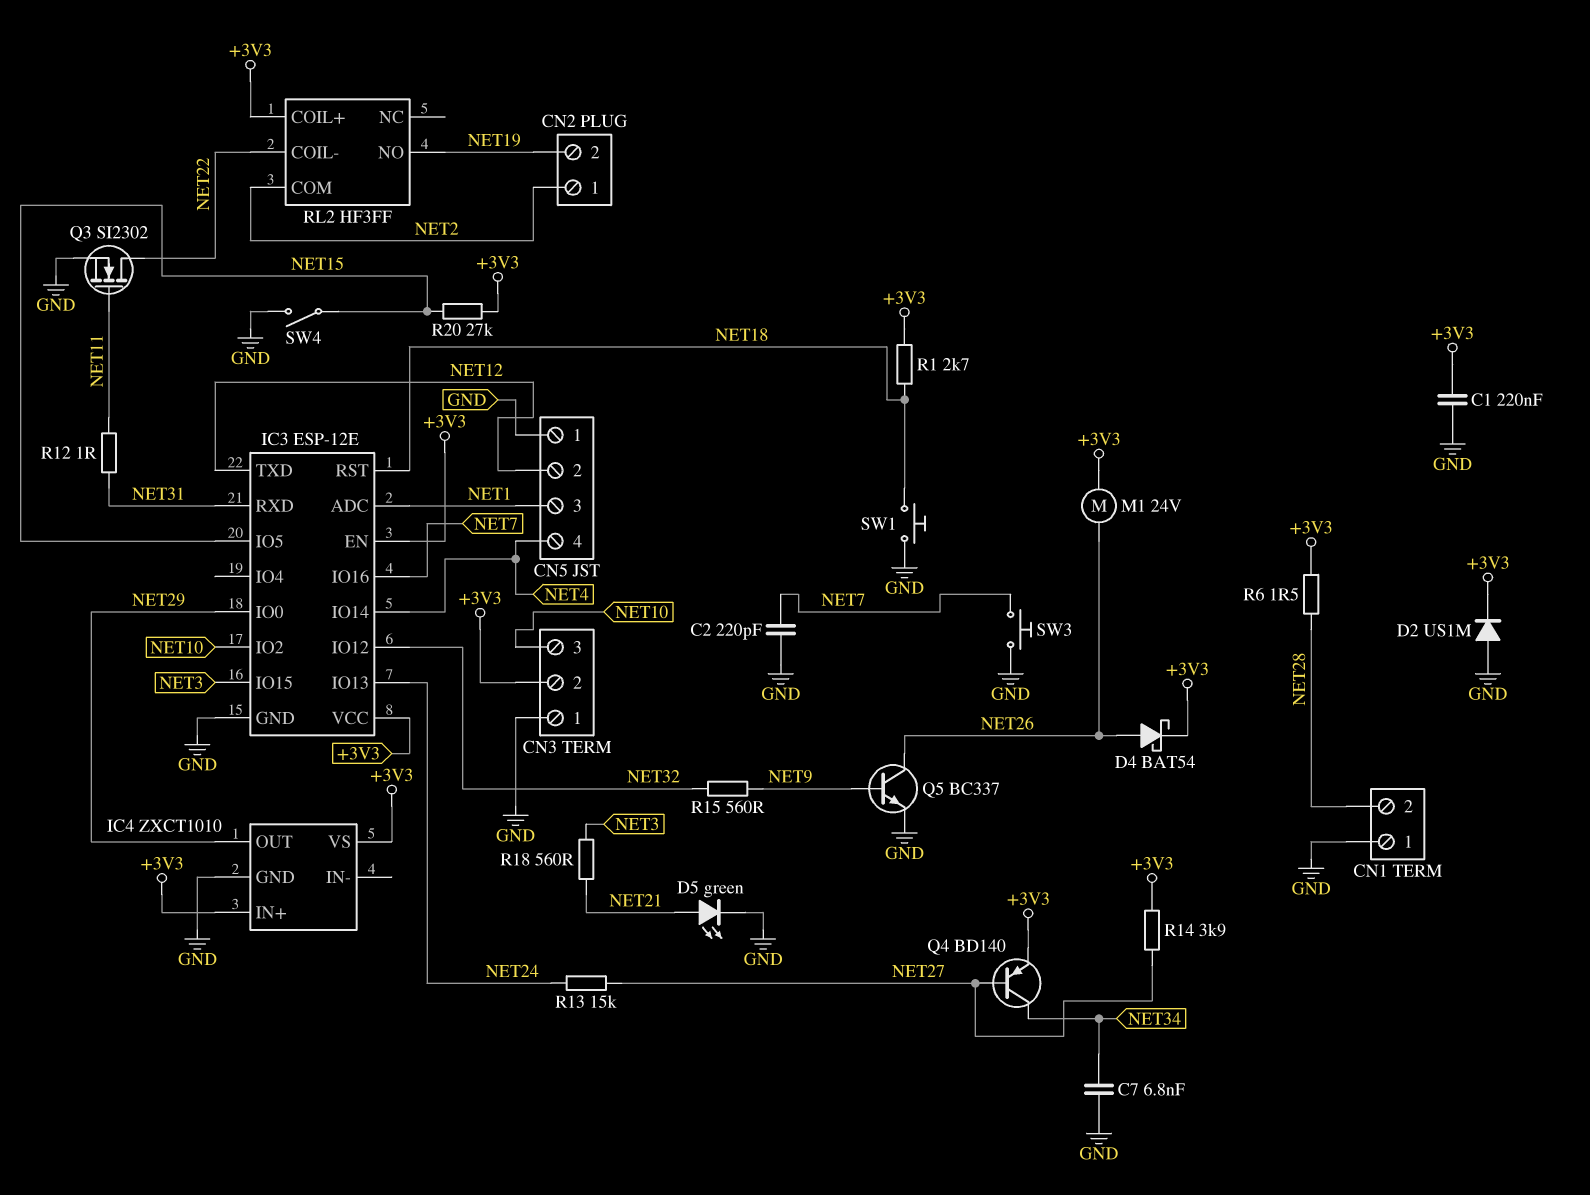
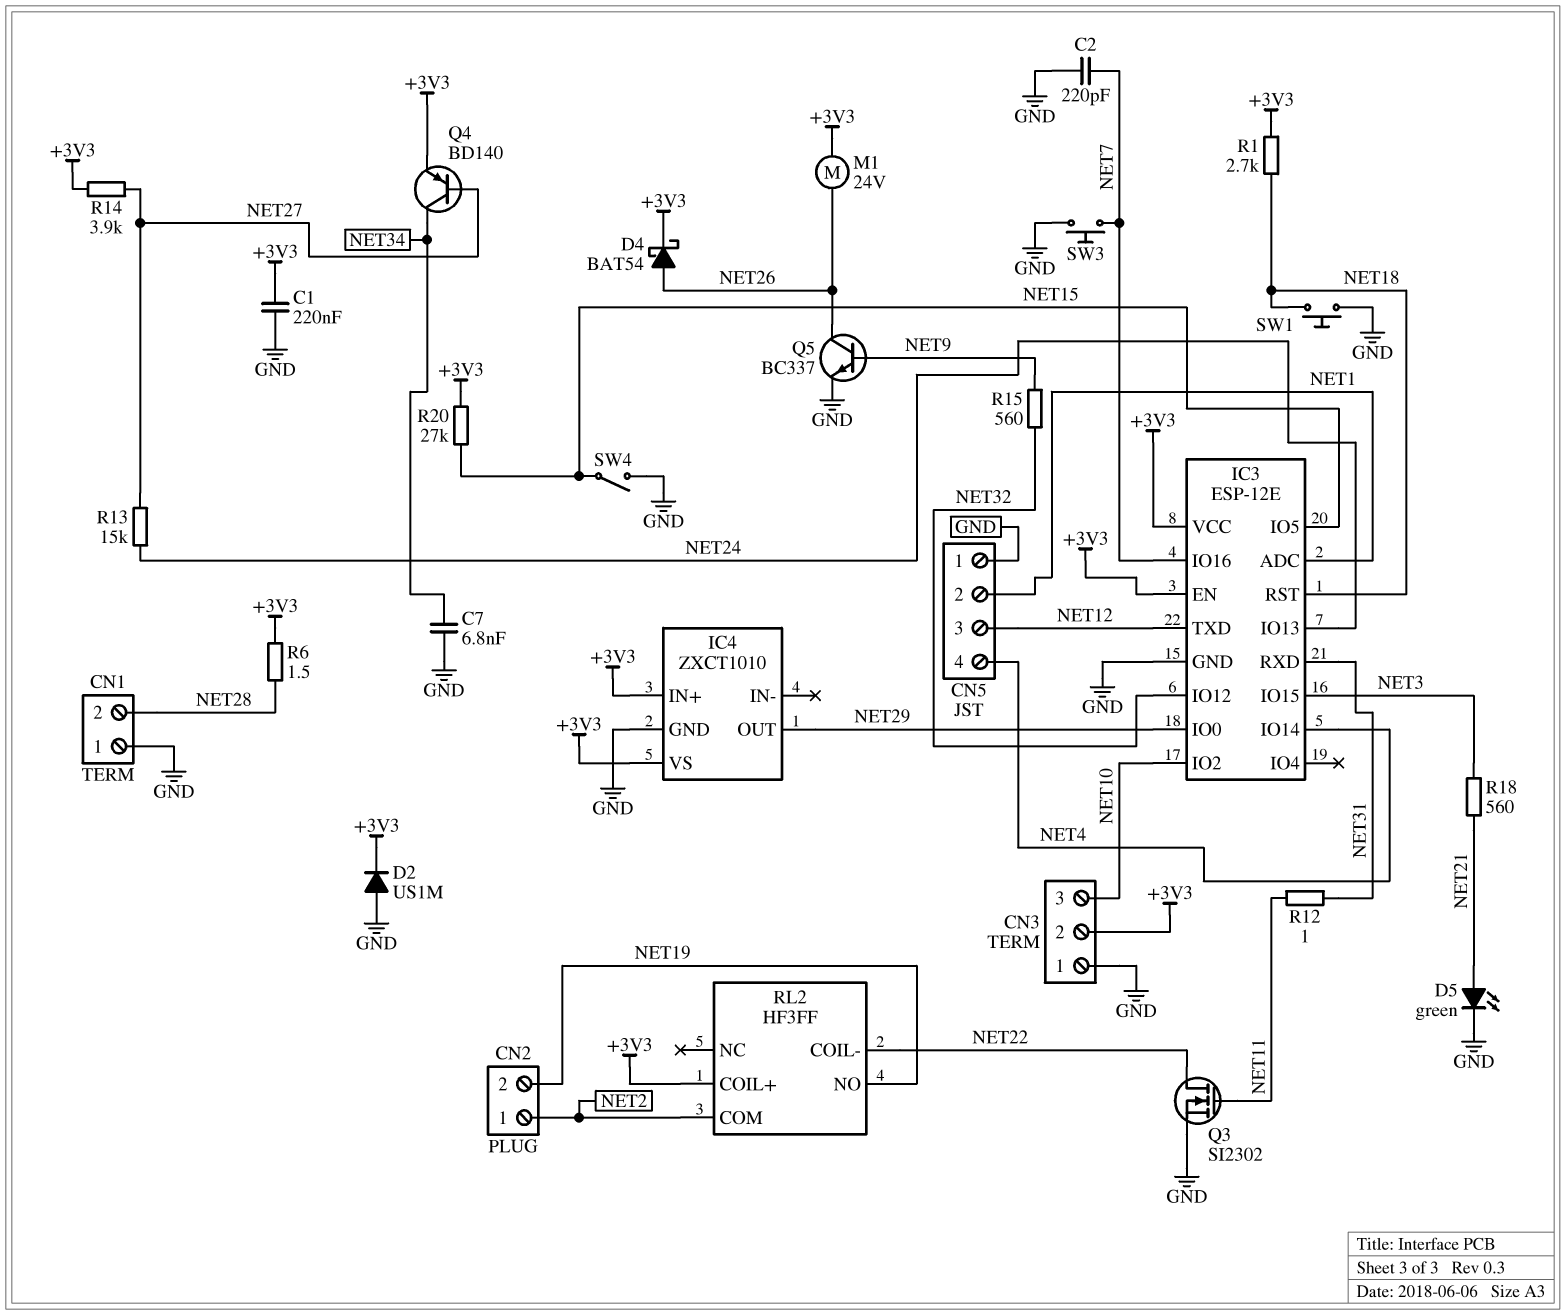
CN5 pin 2: NET12 -> NET1
CN5 pin 3: NET1 -> NET12

